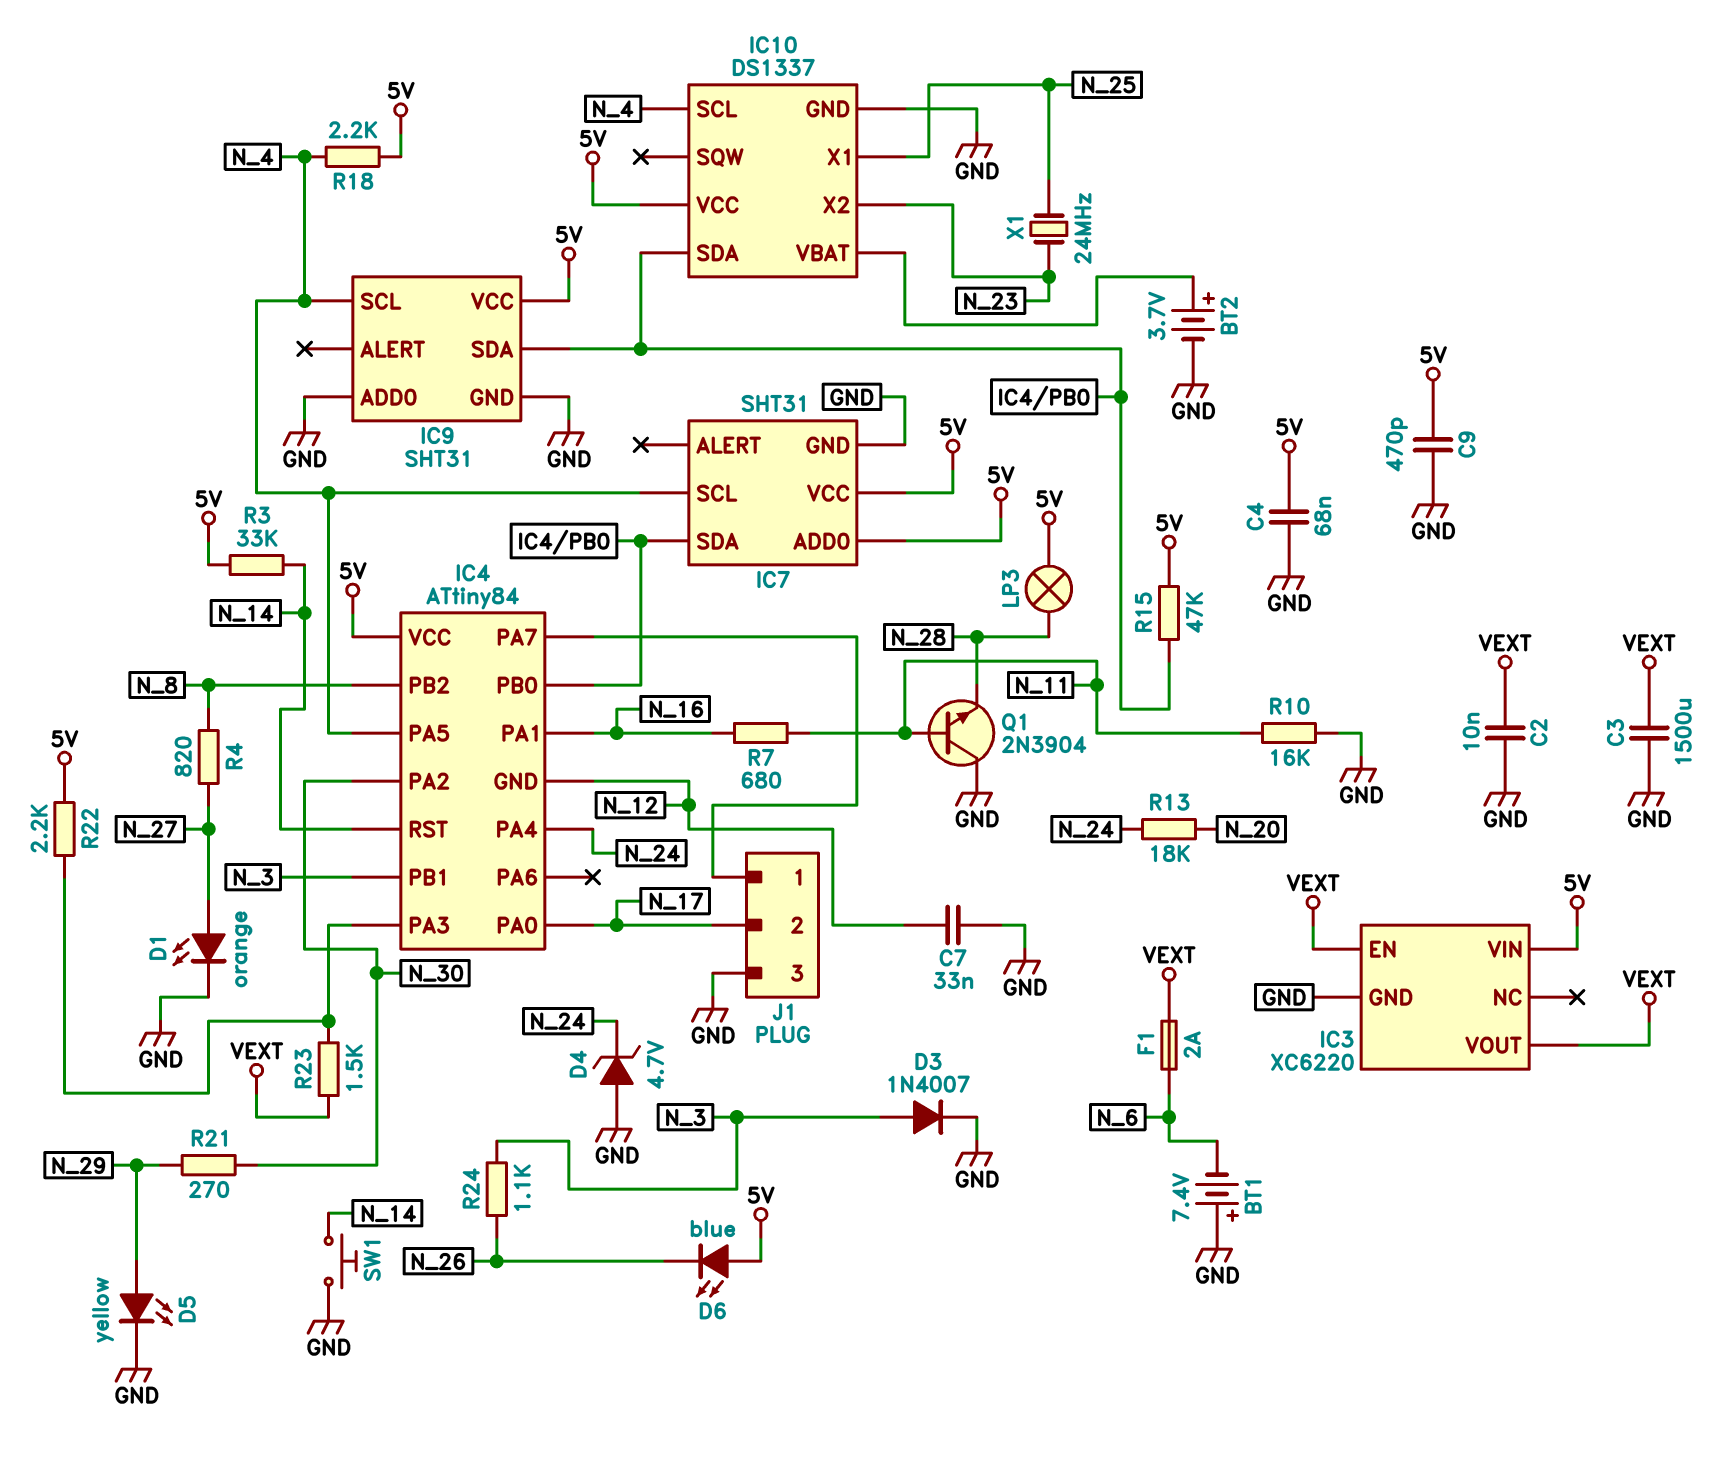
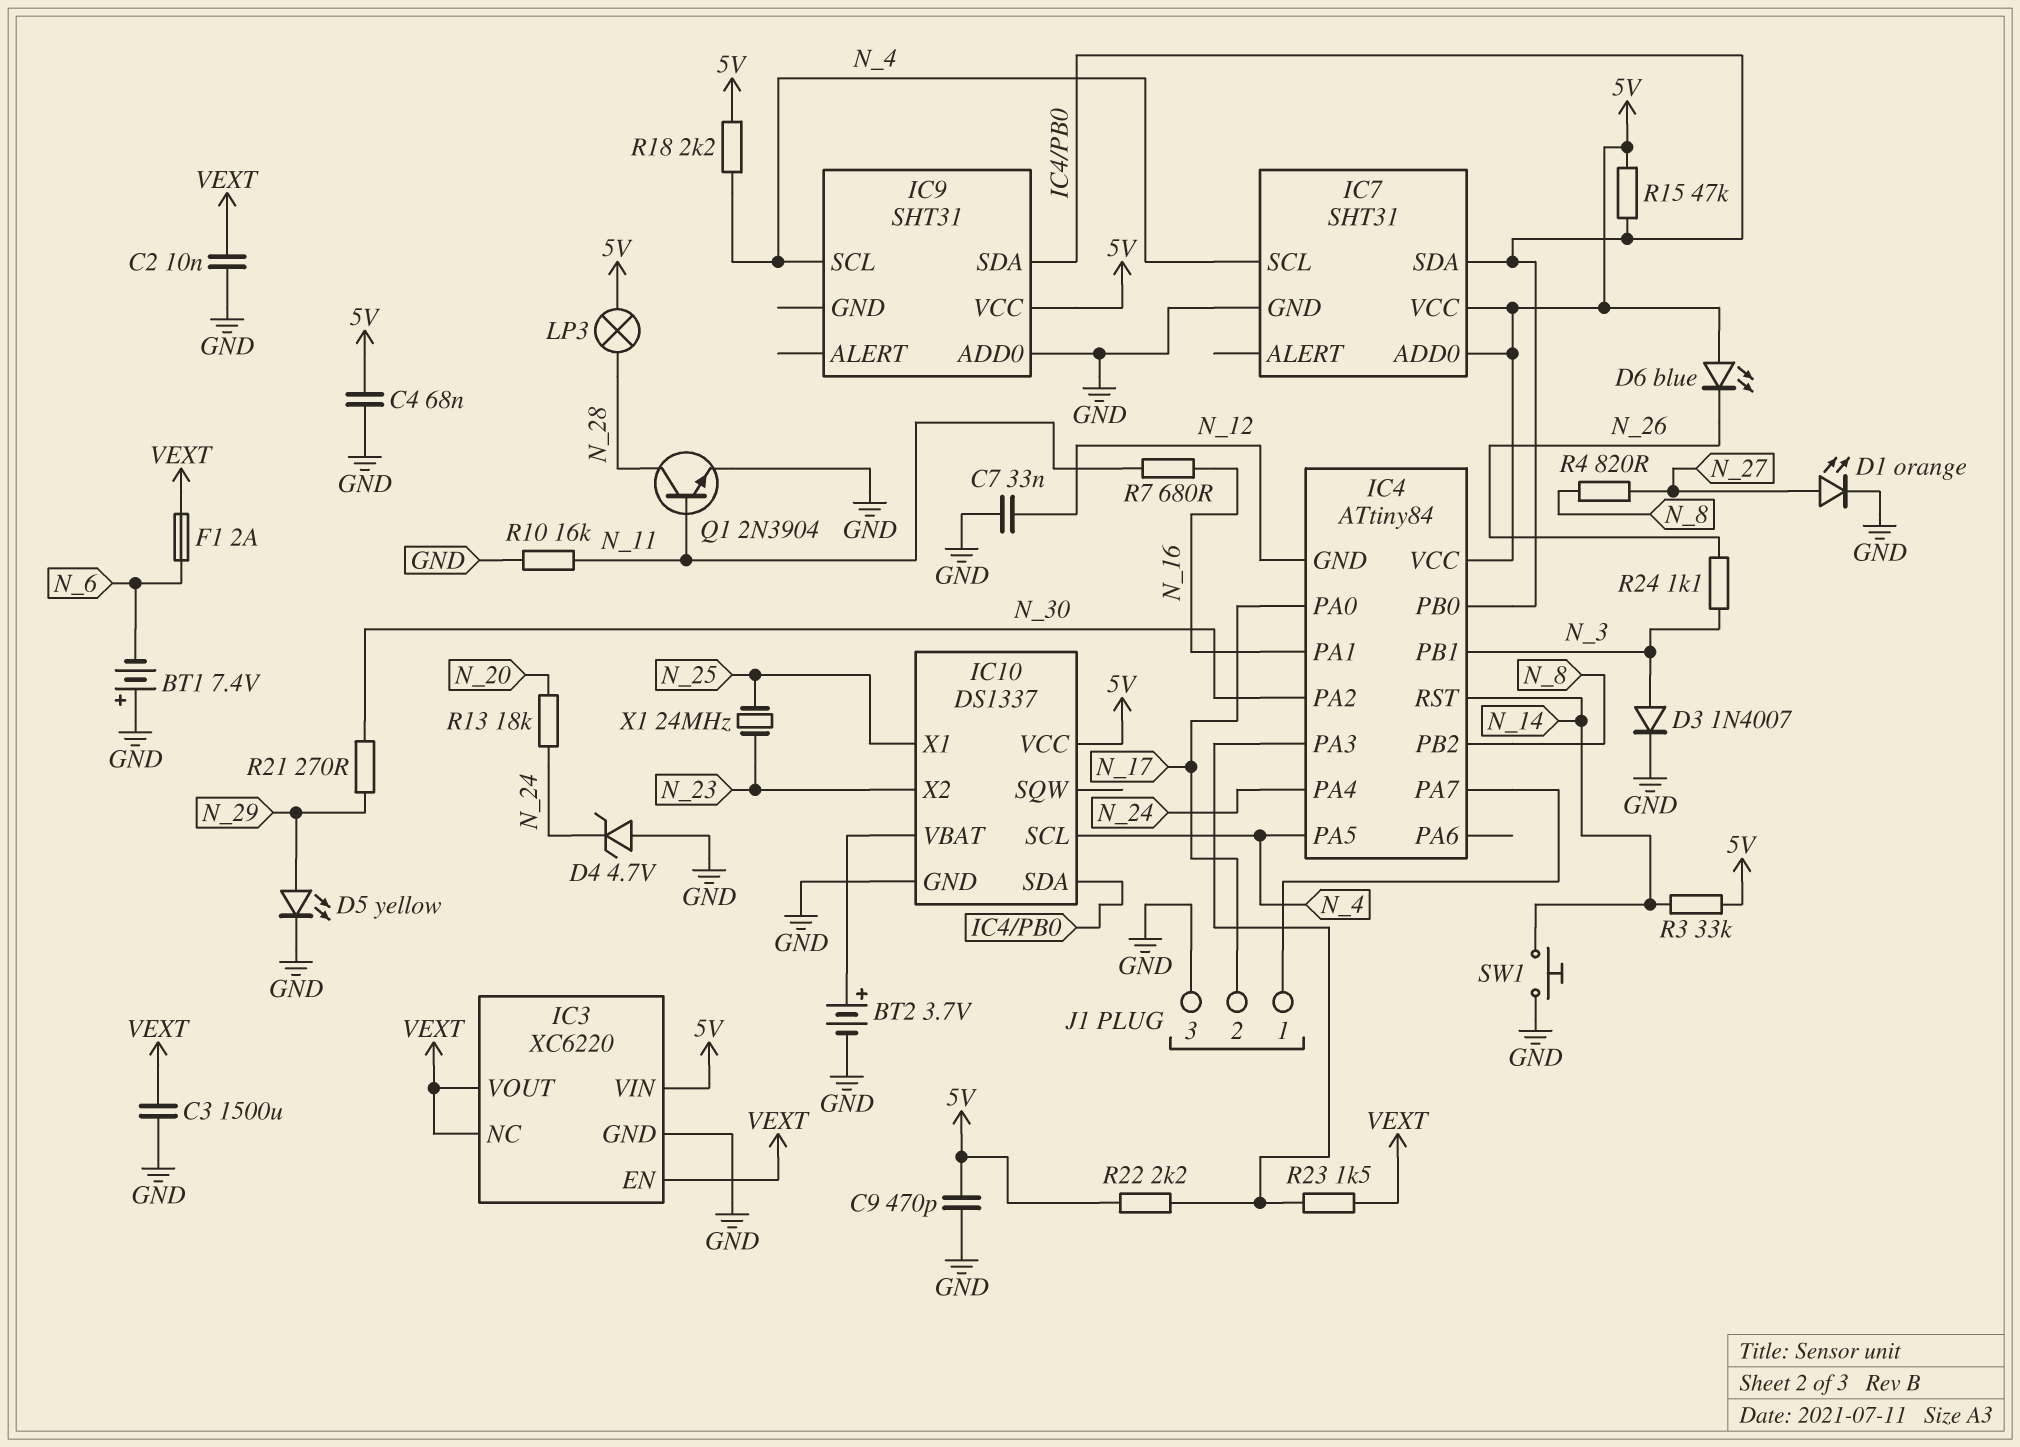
IC3 pin NC: none -> VEXT
IC9 pin GND: GND -> none
Q1: NPN 2N3904 (B N_11, C GND, E N_28) -> NPN 2N3904 (B N_11, C N_28, E GND)

